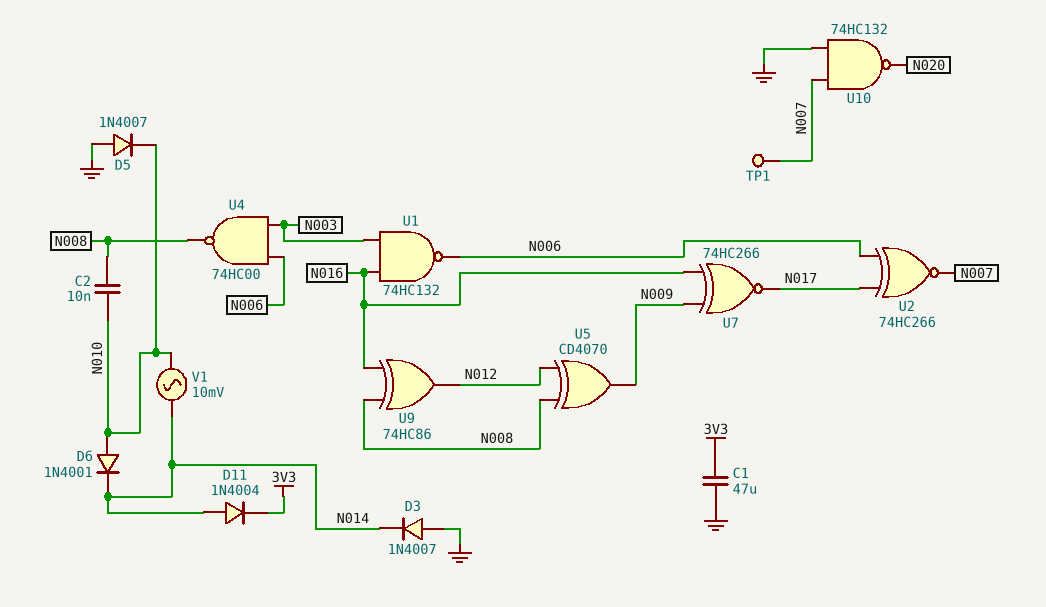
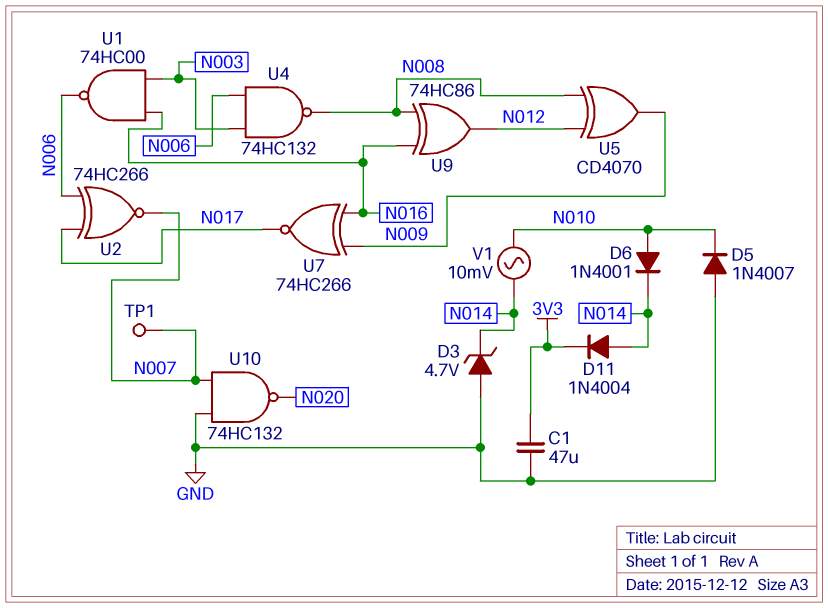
C2: 10nF (N008, N010) -> none
D3: diode 1N4007 (A GND, K N014) -> zener 4.7V (A GND, K N014)
U1: NAND 74HC132 (in N003, in N016, out N006) -> NAND 74HC00 (in N003, in N016, out N006)
U4: NAND 74HC00 (in N003, in N006, out N008) -> NAND 74HC132 (in N003, in N006, out N008)

